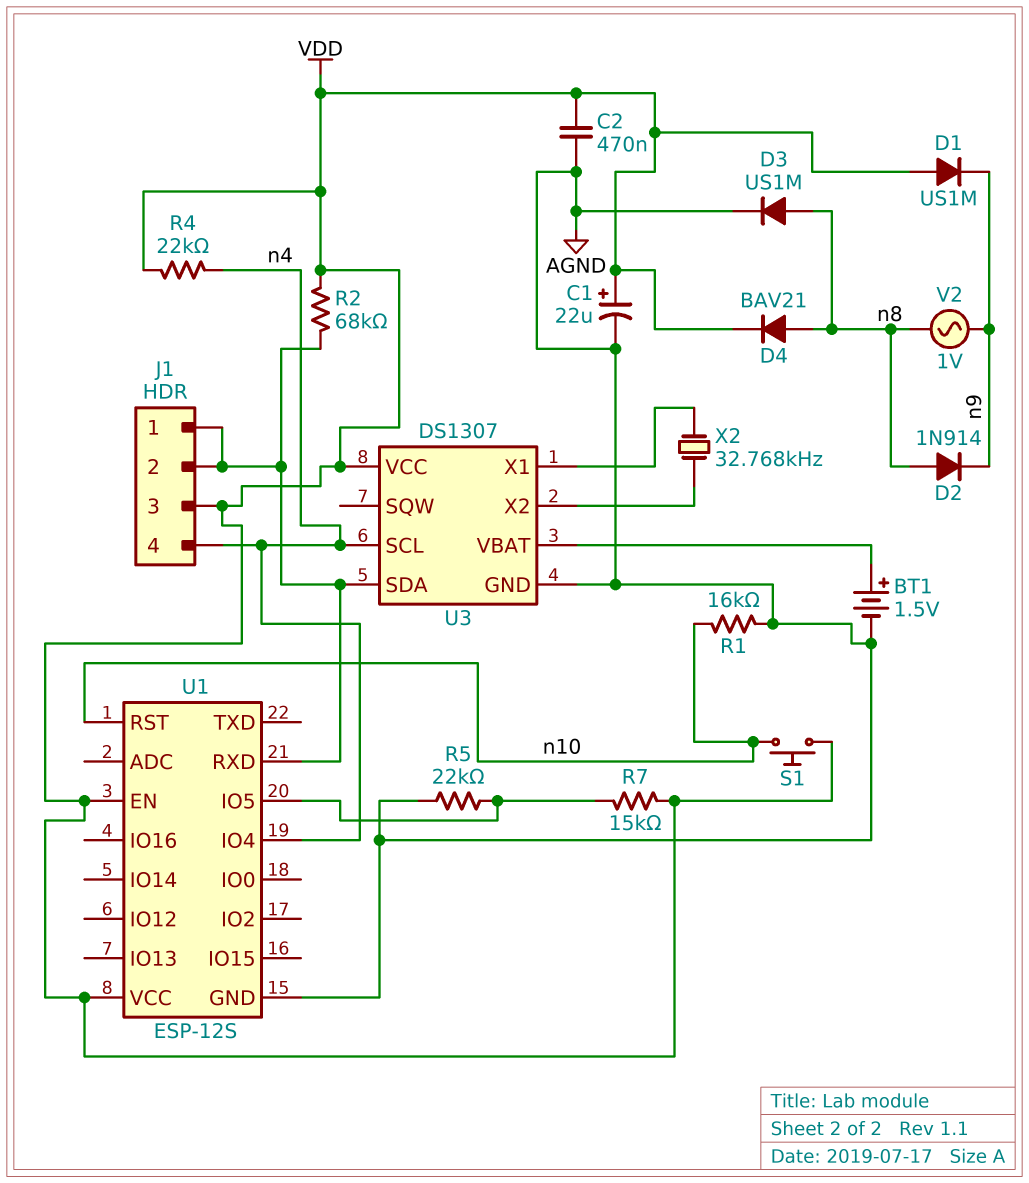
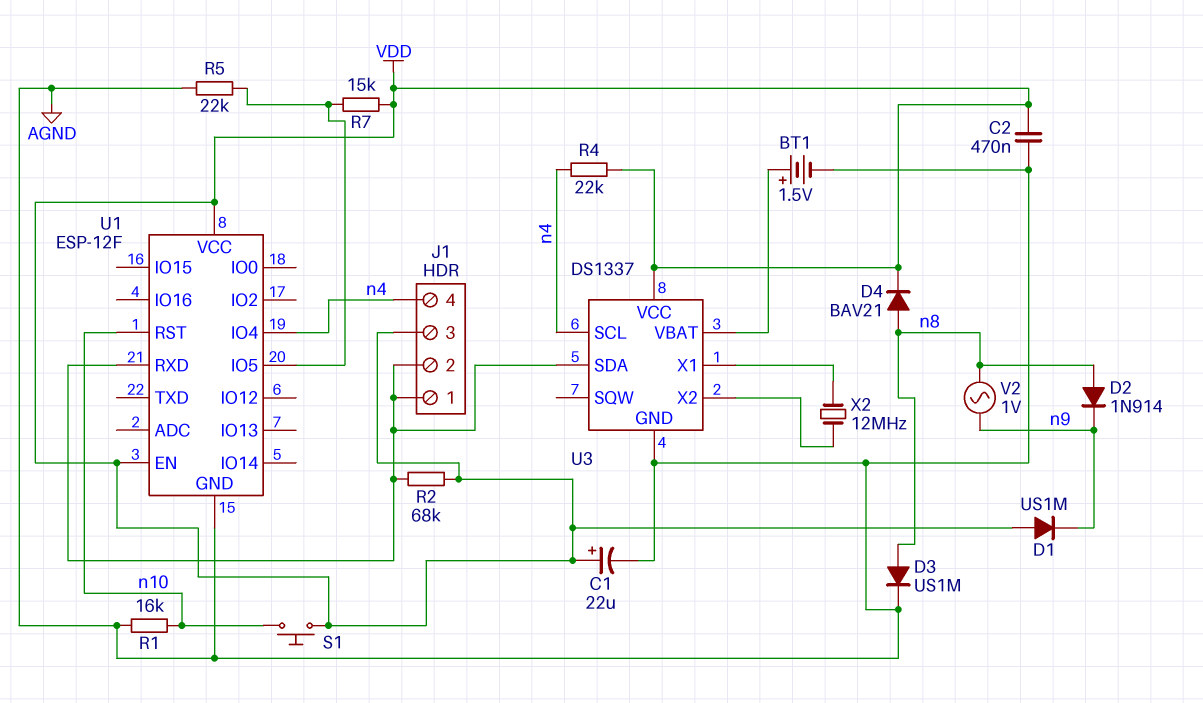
U1: ESP-12S -> ESP-12F
U3: DS1307 -> DS1337
X2: 32.768kHz (U3/X1, U3/X2) -> 12MHz (U3/X1, U3/X2)

